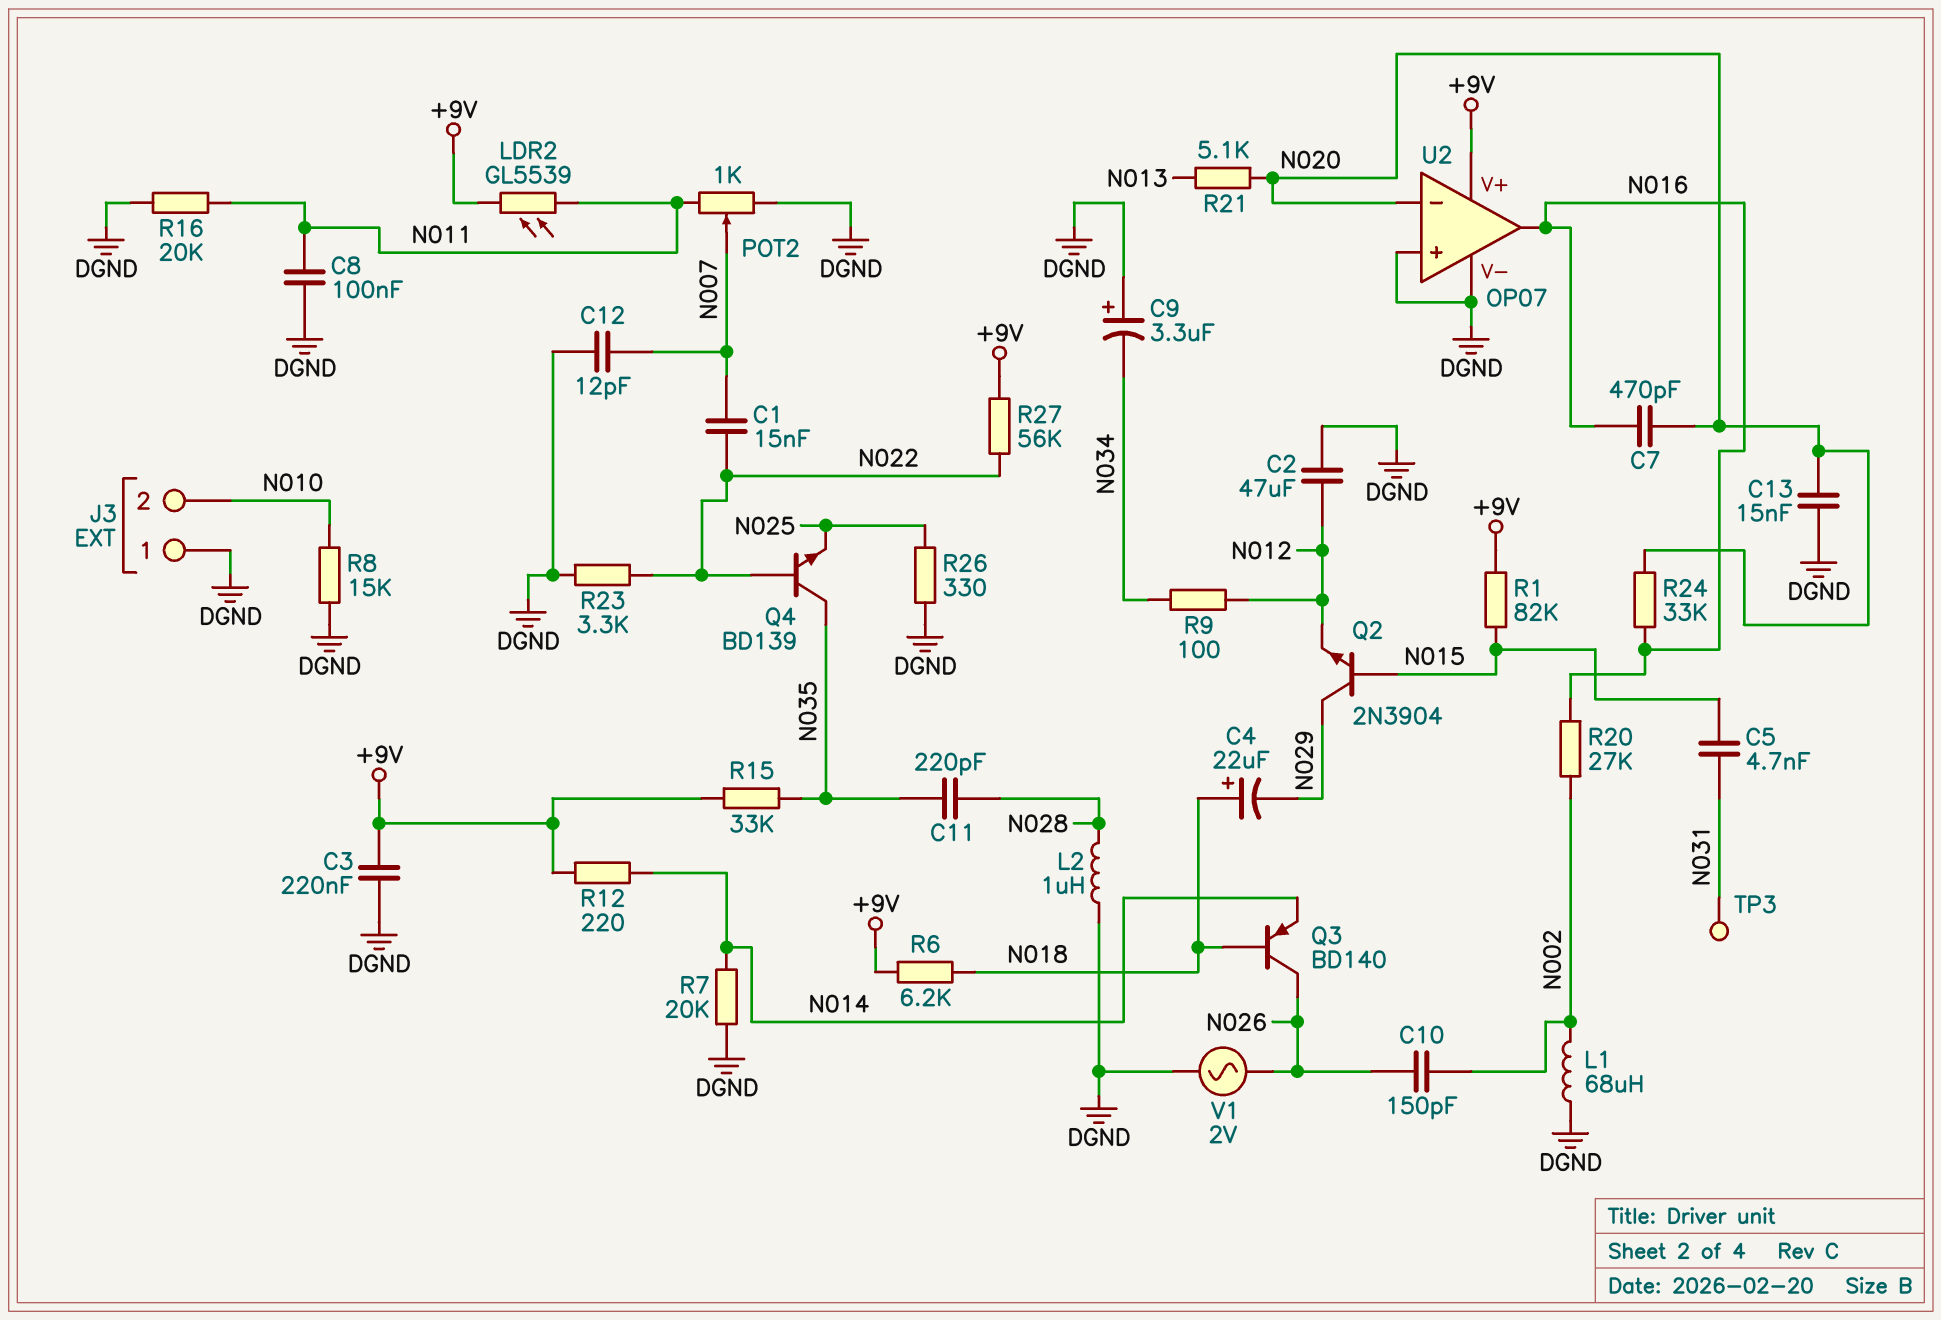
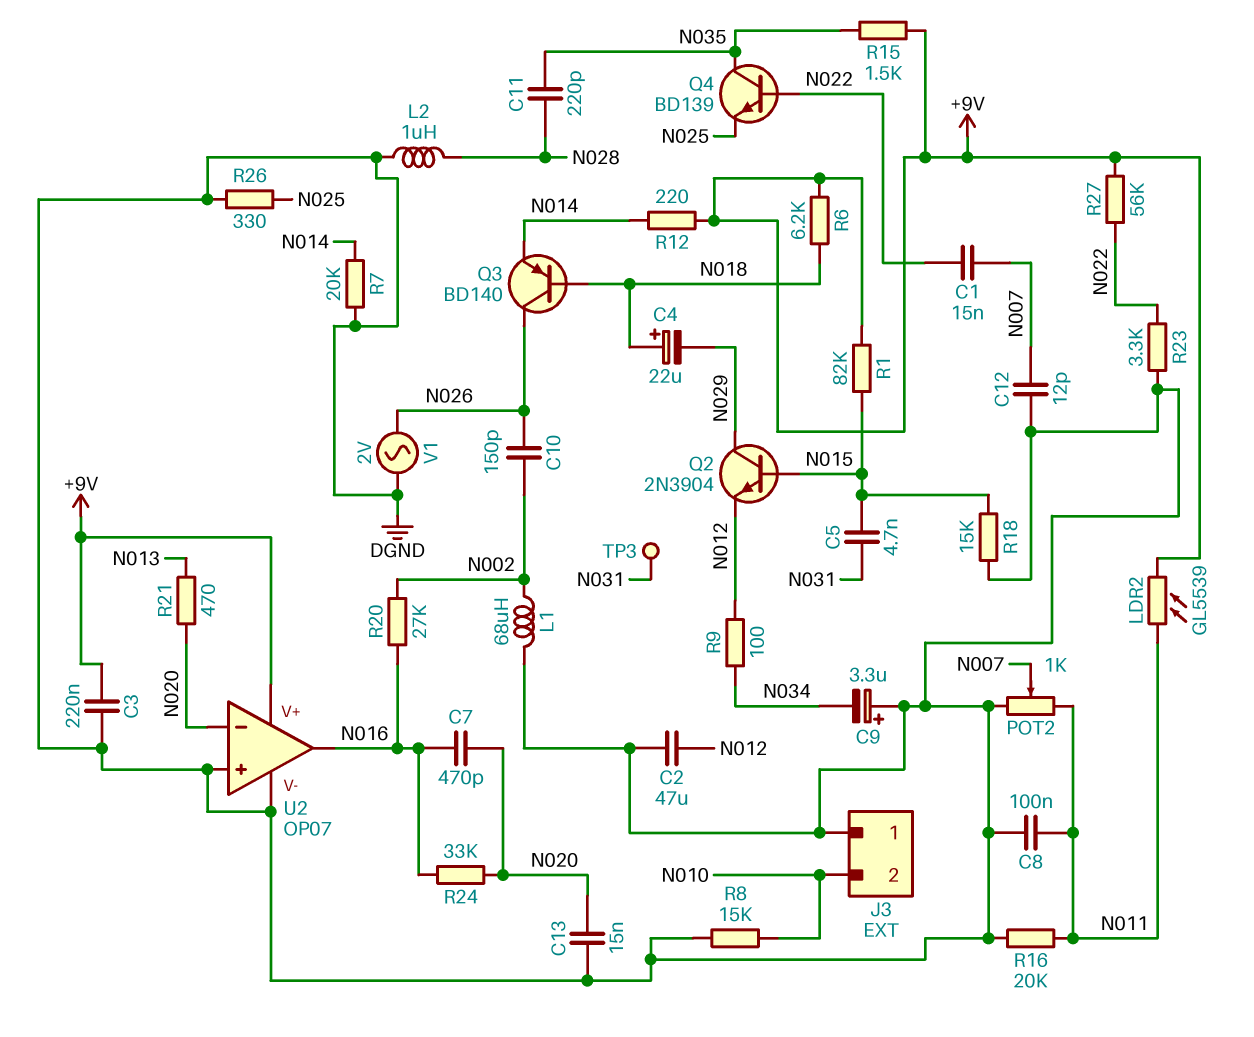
R15: 33k (+9V, N035) -> 1.5k (+9V, N035)
R18: none -> 15k (DGND, N015)
R21: 5.1k (N013, N020) -> 470 (N013, N020)

